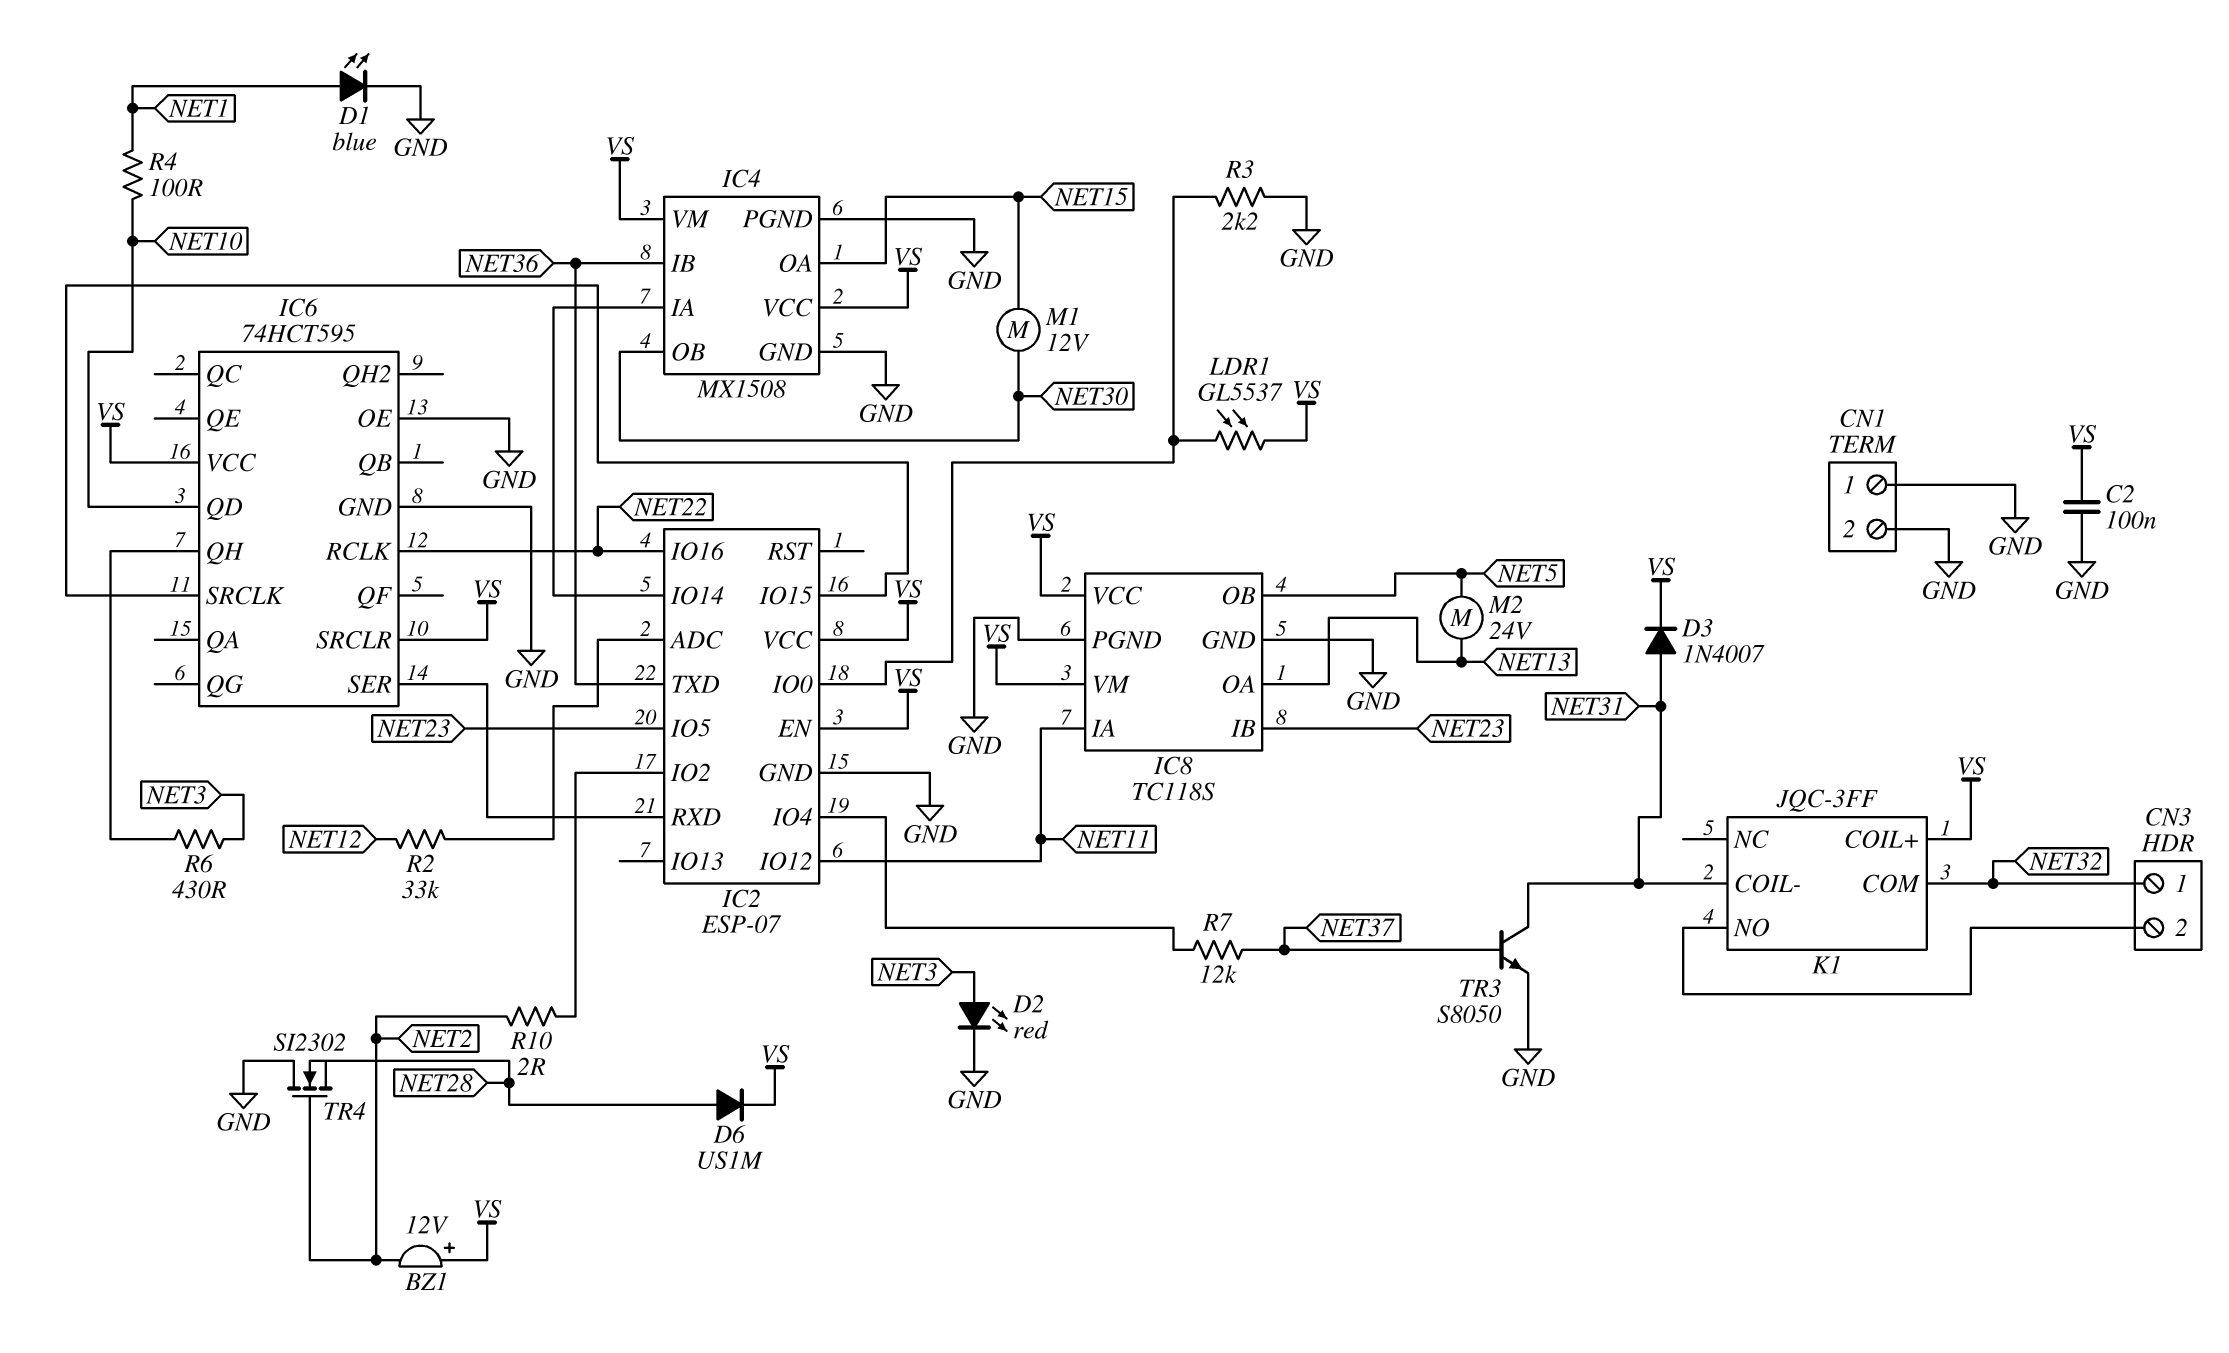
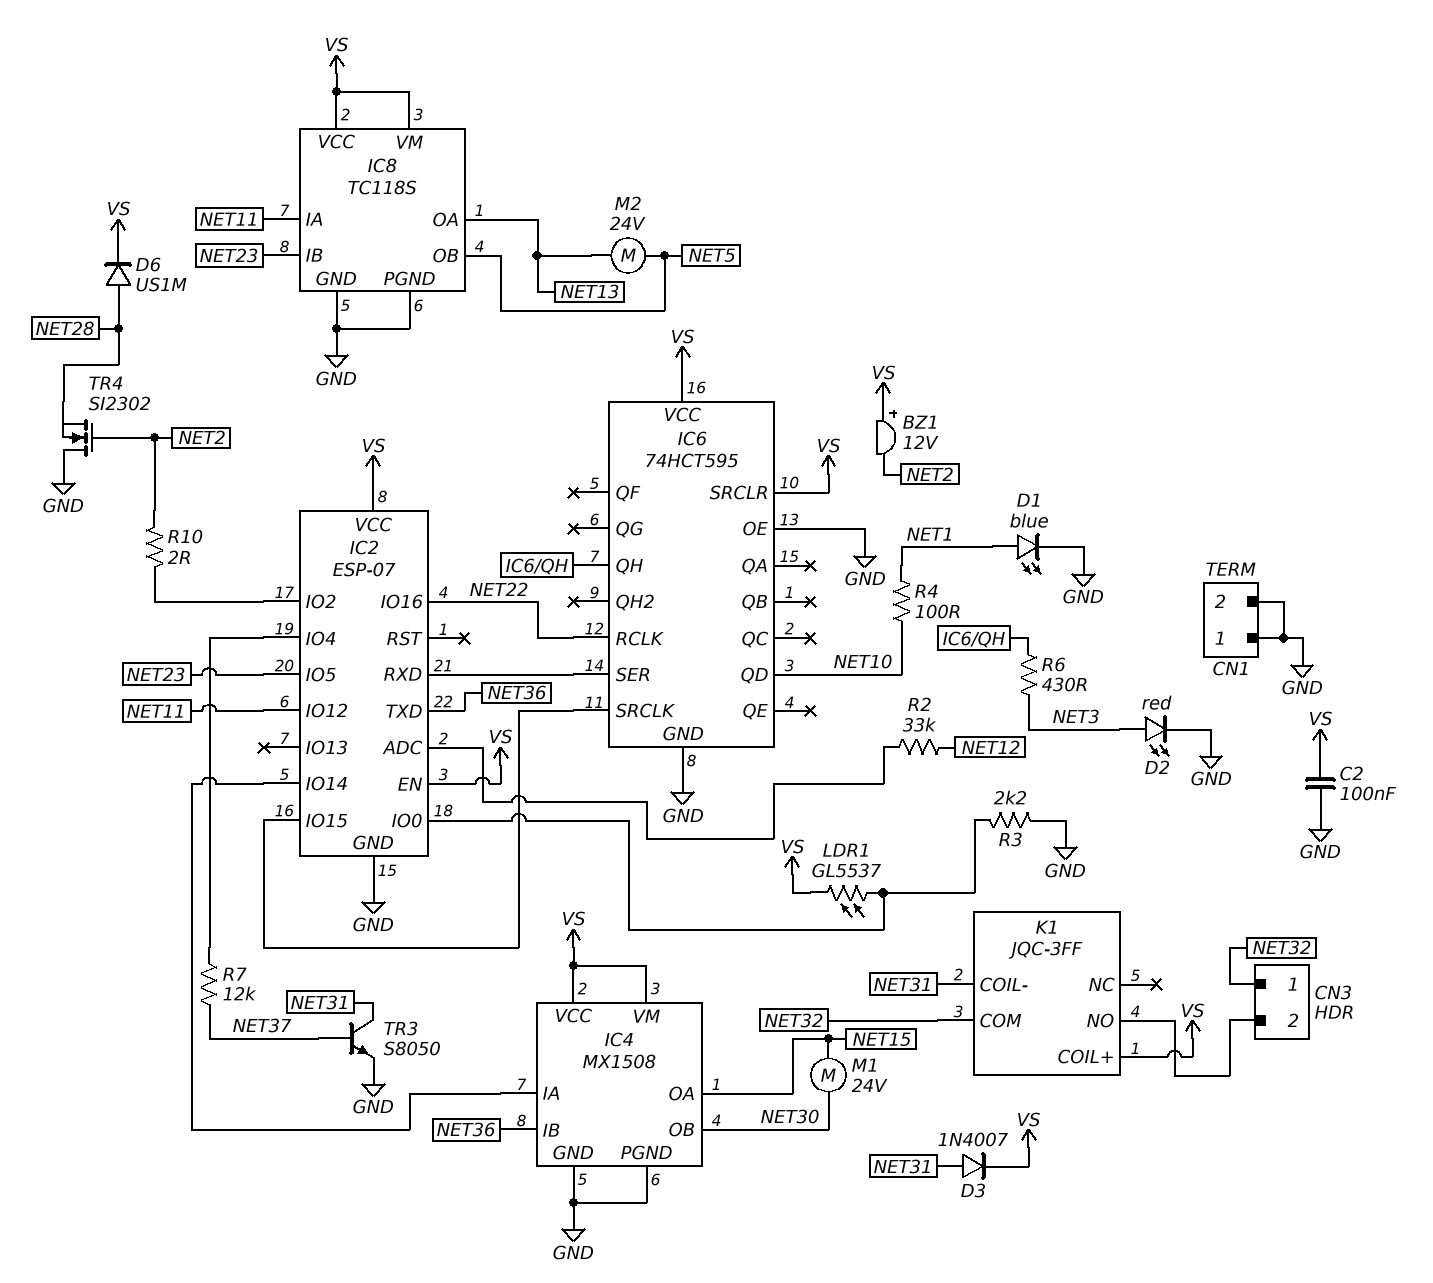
M1: motor 12V (NET15, NET30) -> motor 24V (NET15, NET30)

